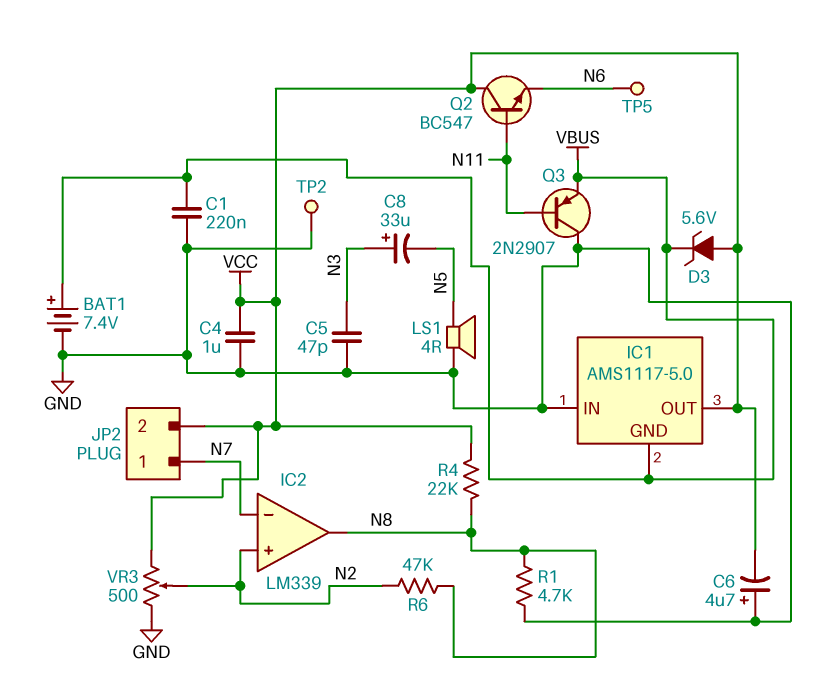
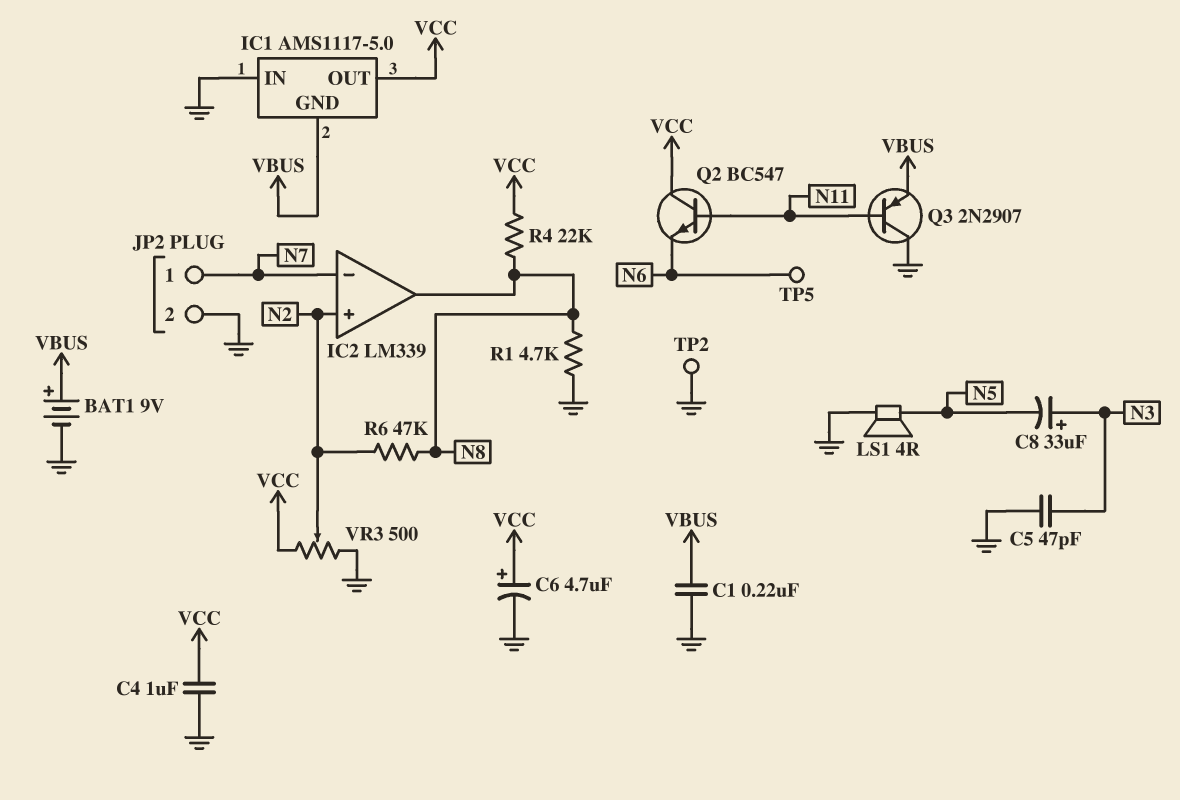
BAT1: 7.4V (plus VBUS, minus GND) -> 9V (plus VBUS, minus GND)
C6: 4.7uF (plus GND, minus VCC) -> 4.7uF (plus VCC, minus GND)
D3: zener 5.6V (A VCC, K VBUS) -> none
JP2 pin 2: VCC -> GND

